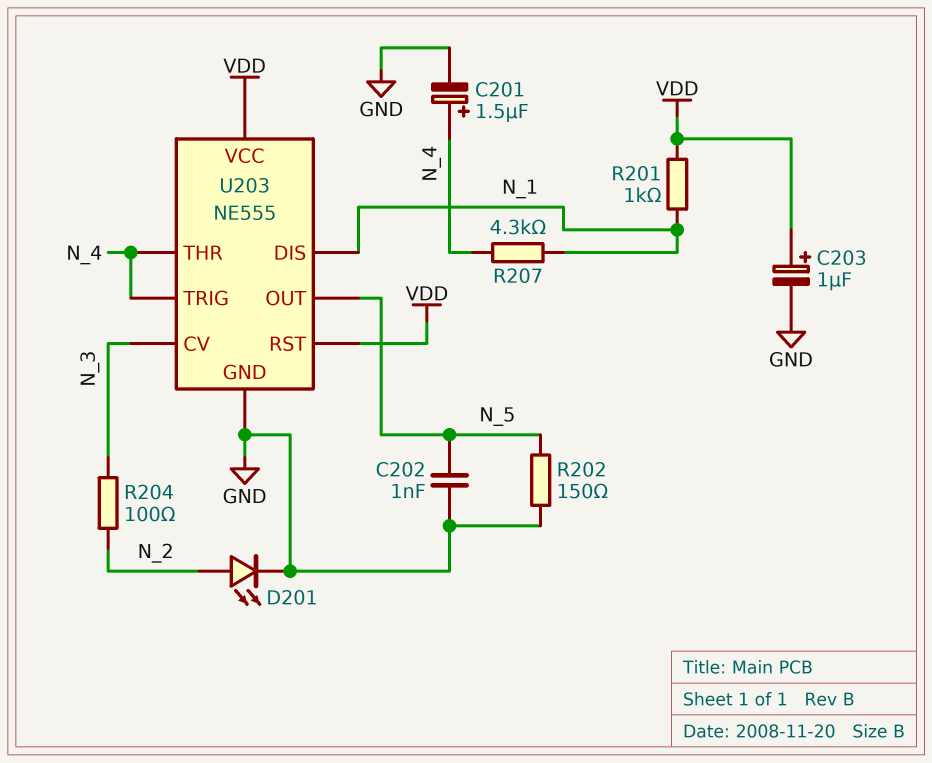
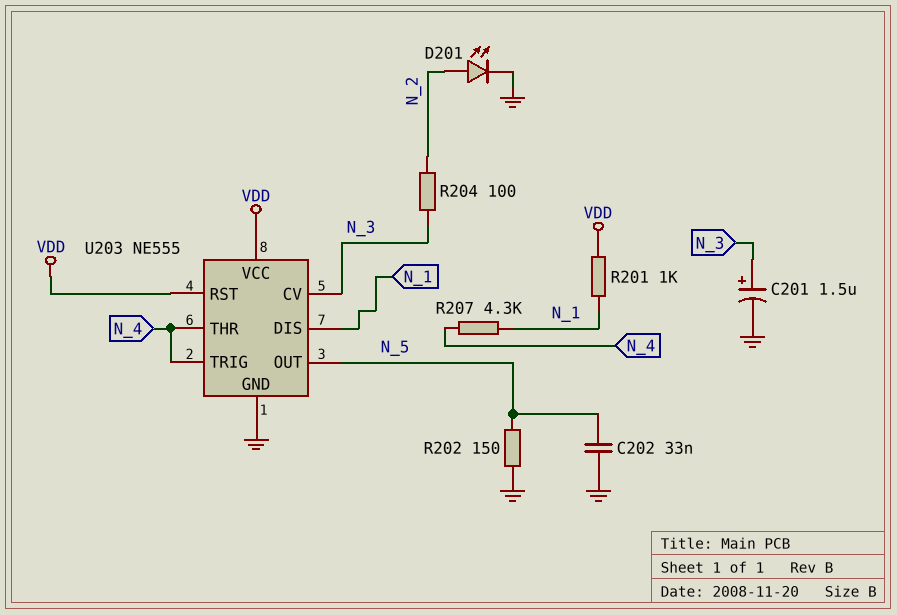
C201: 1.5uF (plus N_4, minus GND) -> 1.5uF (plus N_3, minus GND)
C202: 1nF (GND, N_5) -> 33nF (GND, N_5)
C203: 1uF (plus VDD, minus GND) -> none

